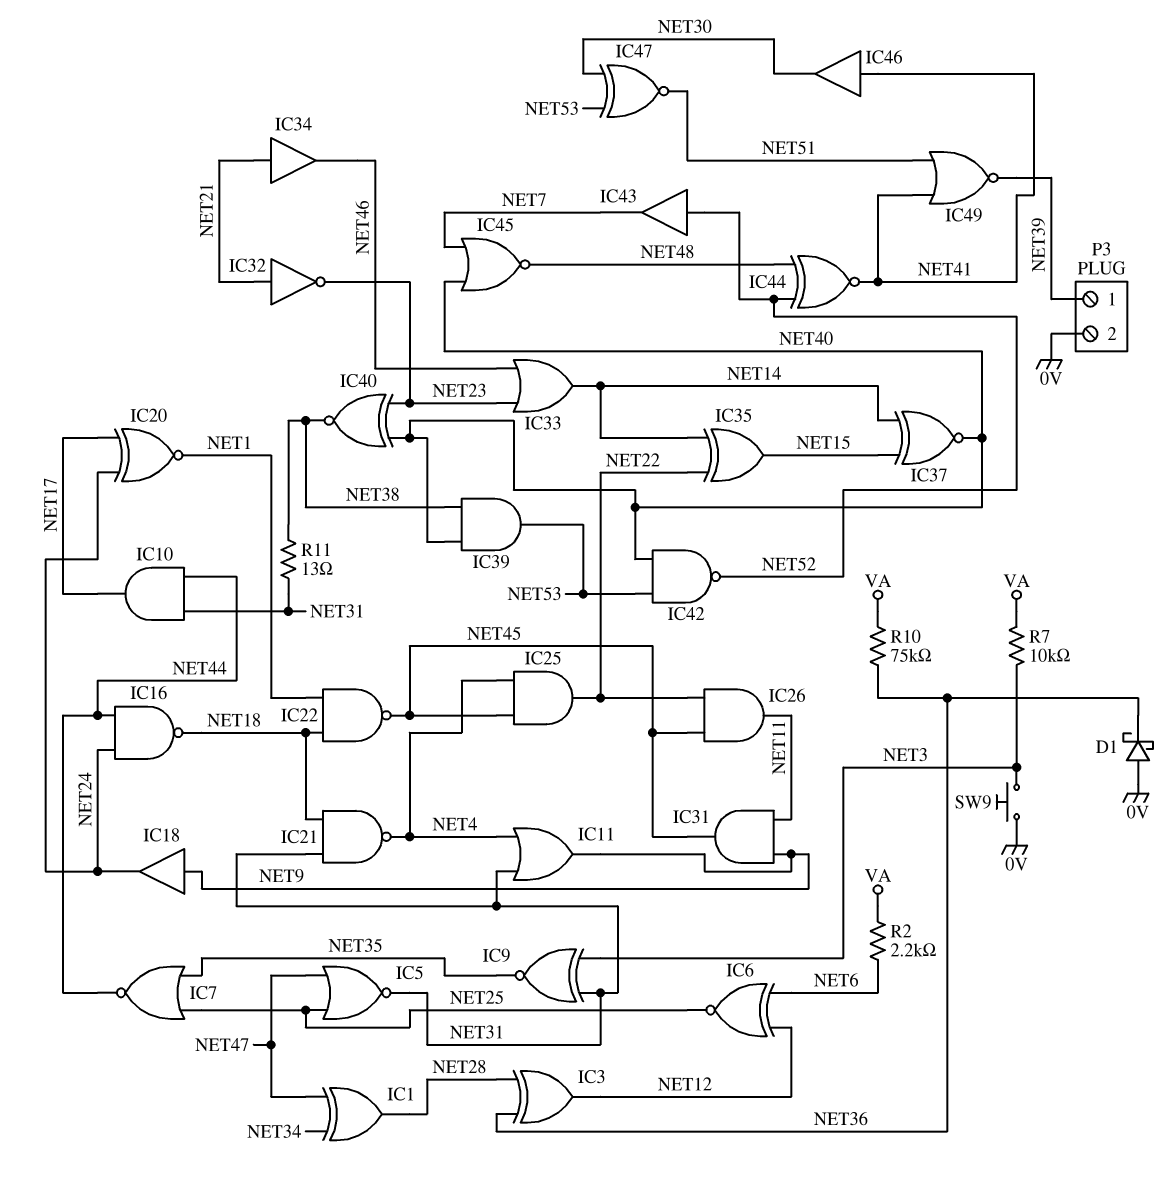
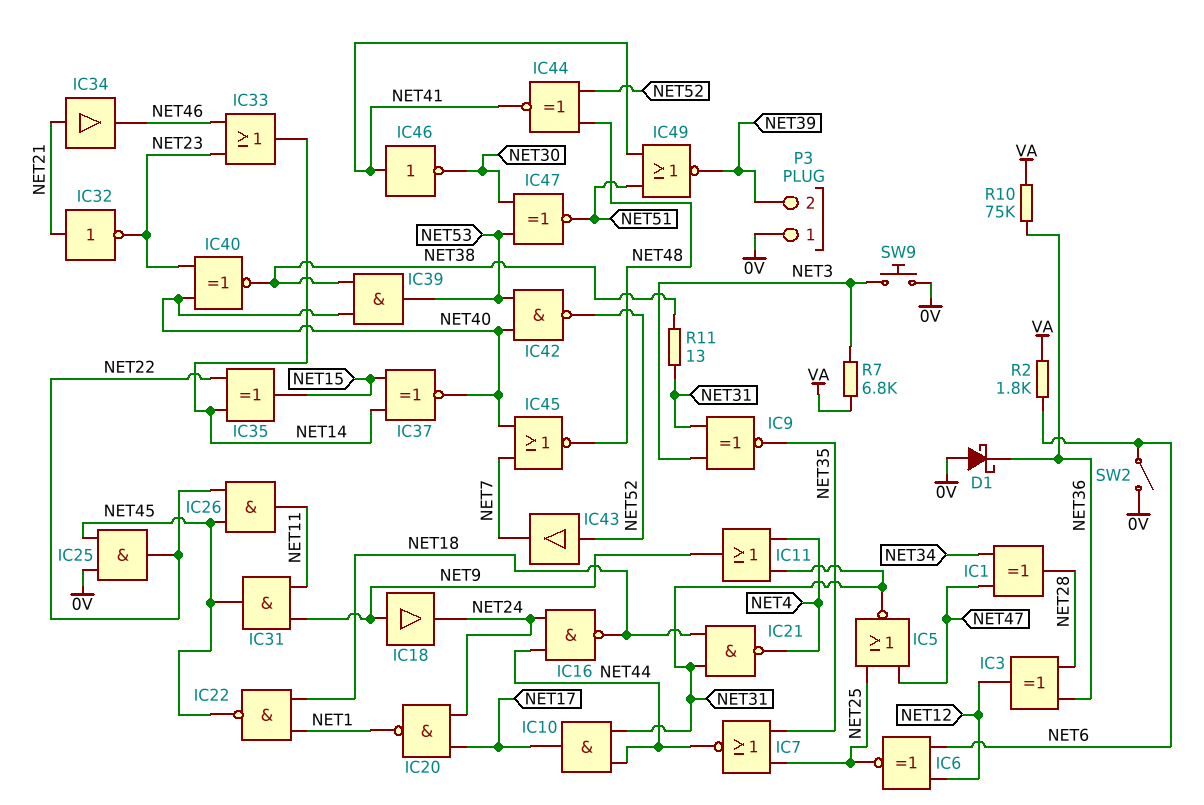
IC20: XNOR (in NET17, in NET24, out NET1) -> NAND (in NET17, in NET24, out NET1)
IC25: AND (in NET4, in NET45, out NET22) -> AND (in 0V, in NET45, out NET22)
IC46: buffer (in NET41, out NET30) -> NOT (in NET41, out NET30)
P3 pin 1: NET39 -> 0V
P3 pin 2: 0V -> NET39
R2: 2.2k (NET6, VA) -> 1.8k (NET6, VA)
R7: 10k (NET3, VA) -> 6.8k (NET3, VA)
SW2: none -> switch (0V, NET6)

